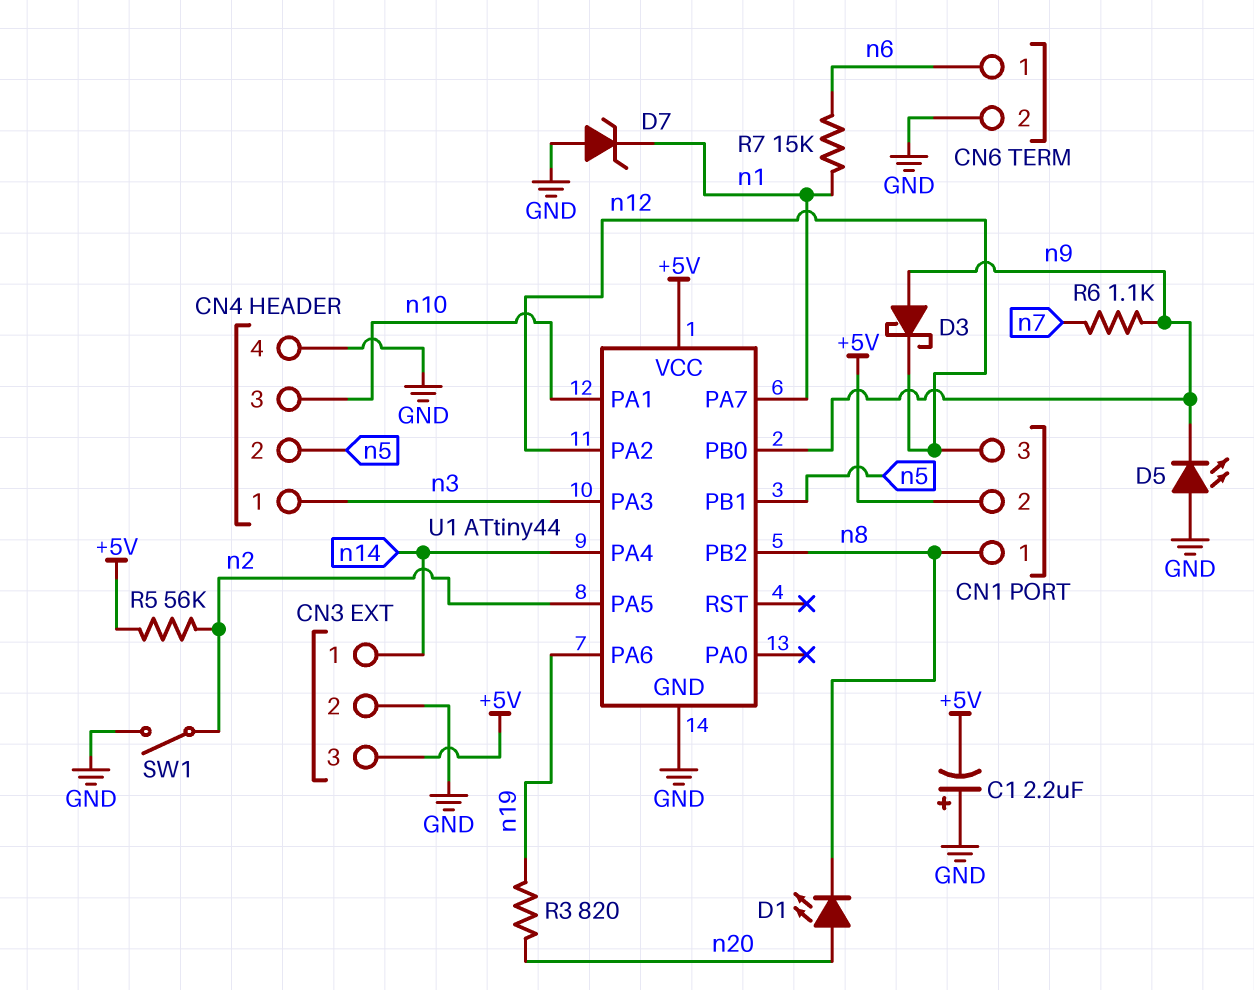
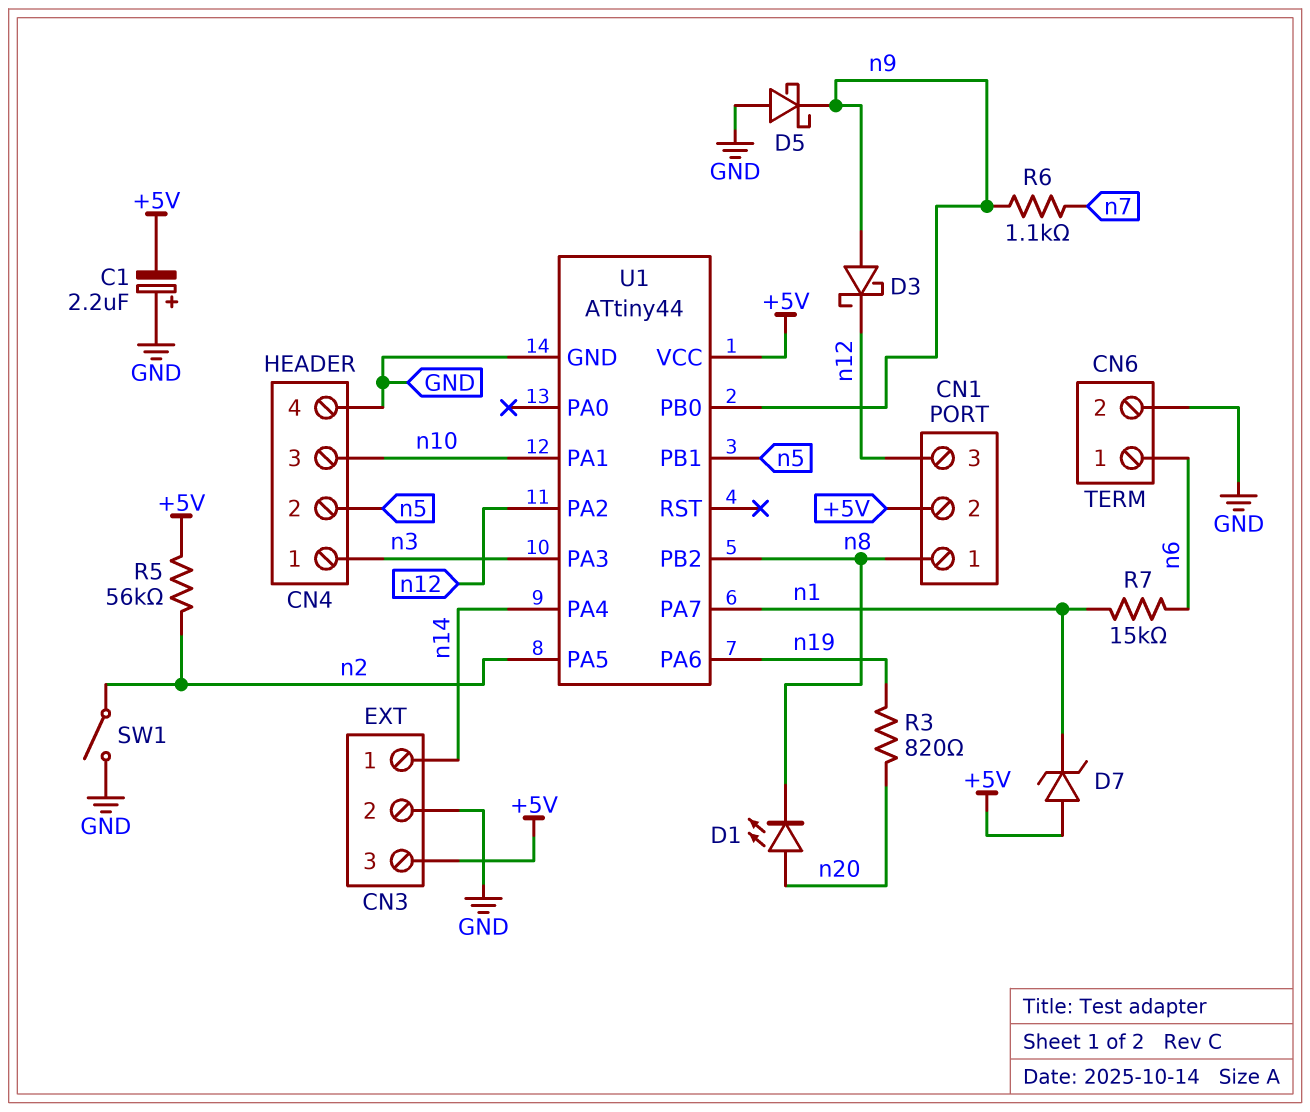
D5: LED (A GND, K n9) -> schottky (A GND, K n9)
D7: zener (A GND, K n1) -> zener (A +5V, K n1)

